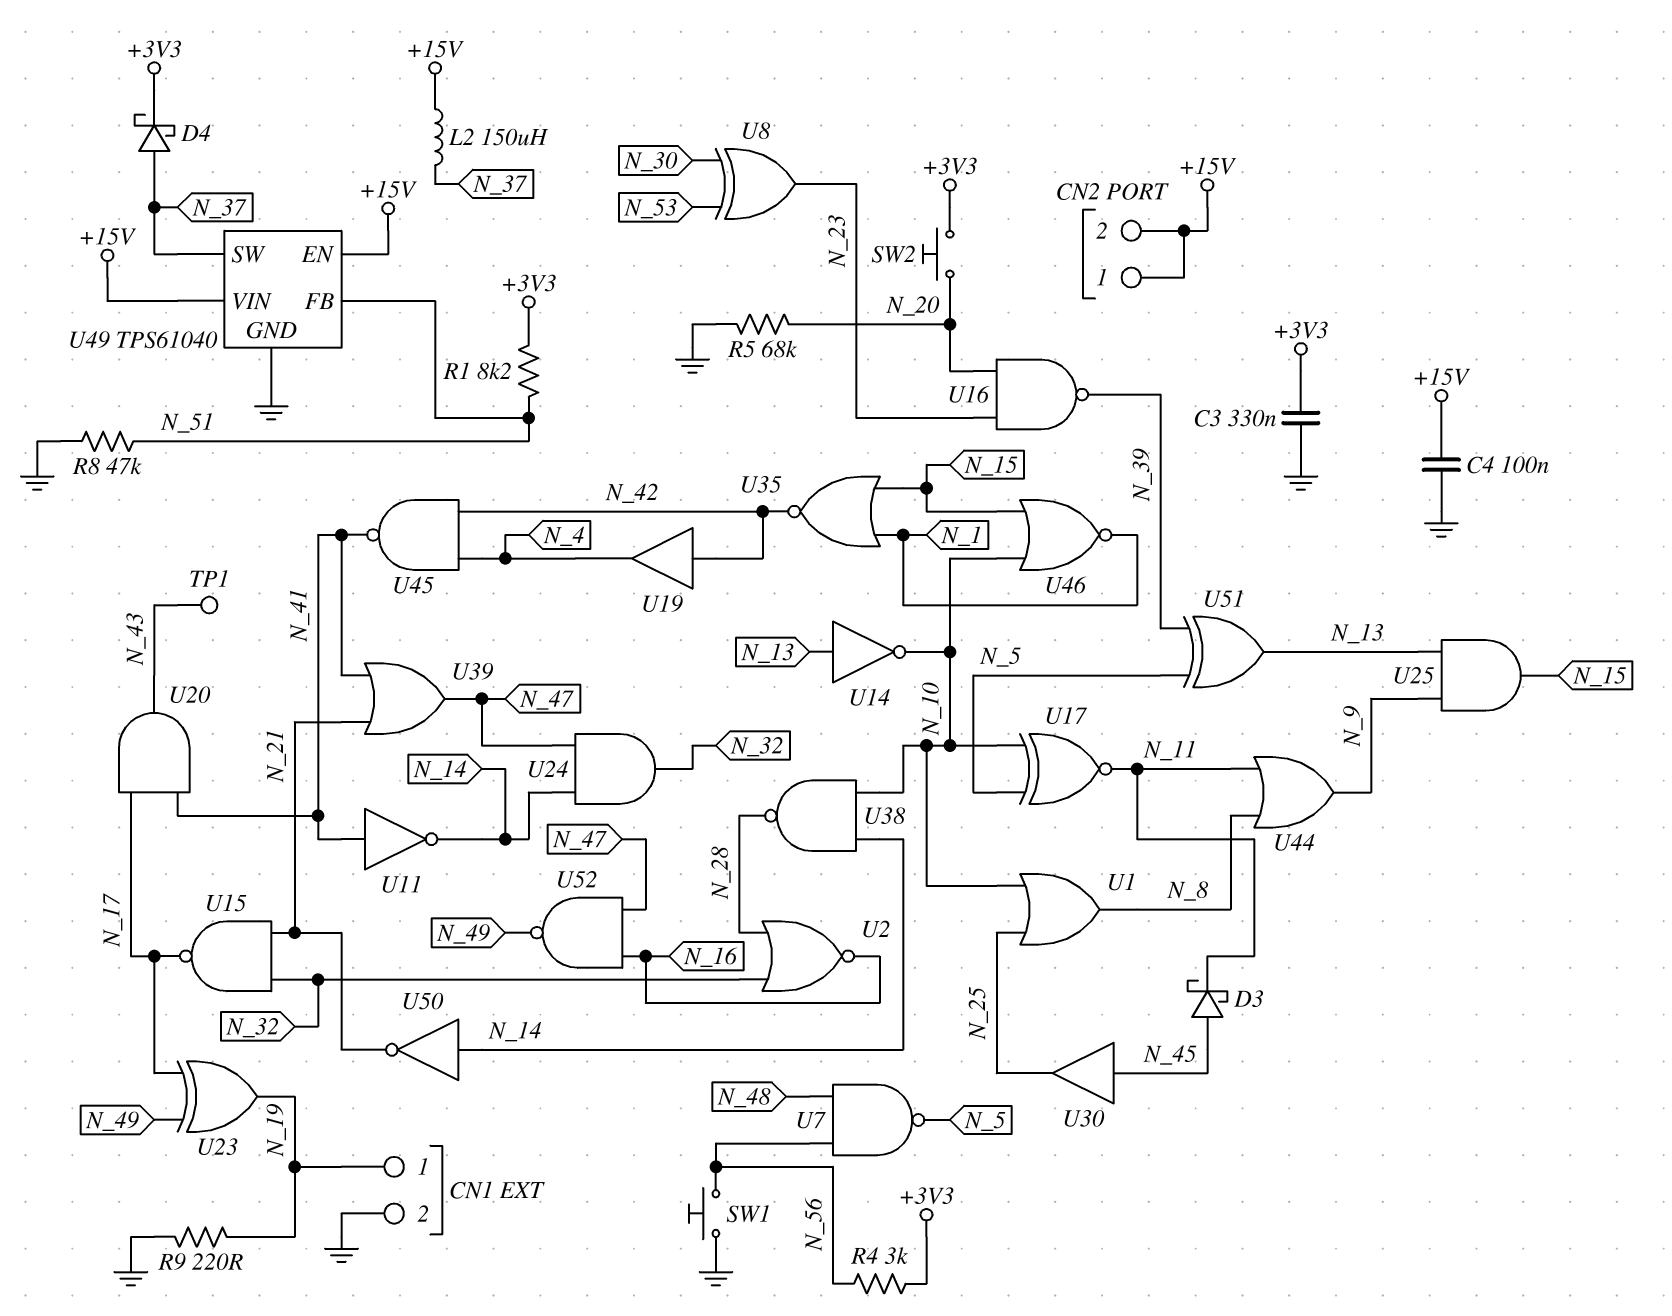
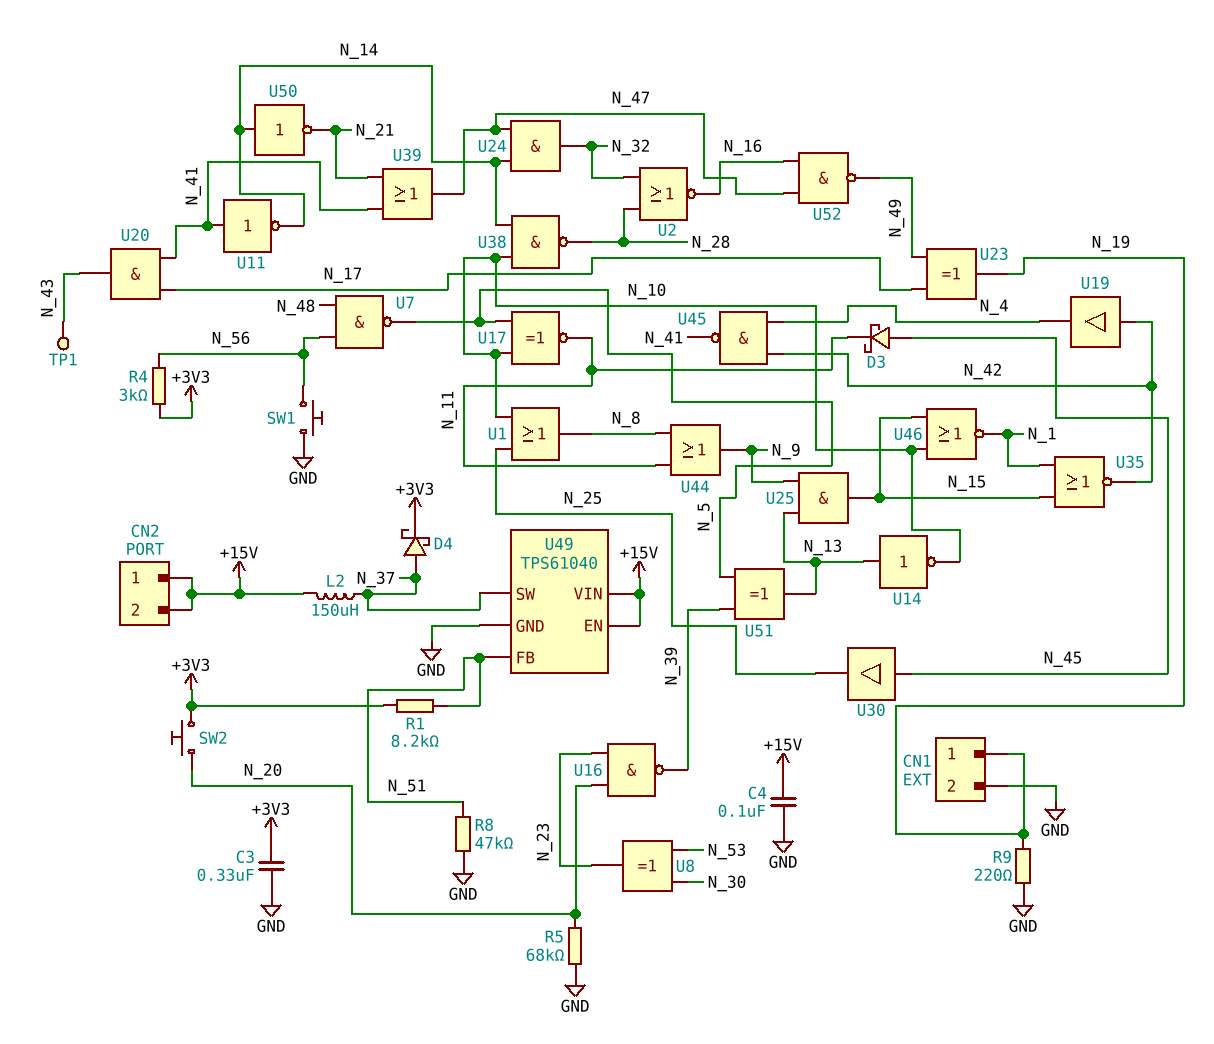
U15: NAND (in N_21, in N_32, out N_17) -> none

